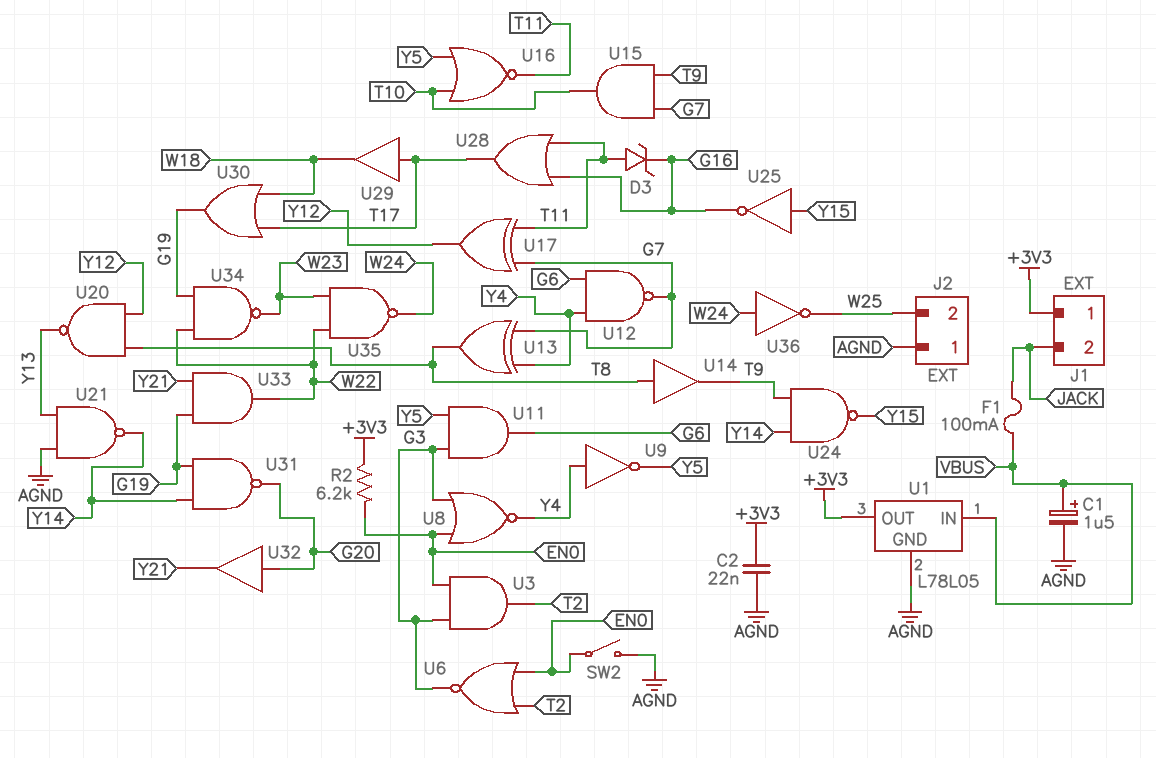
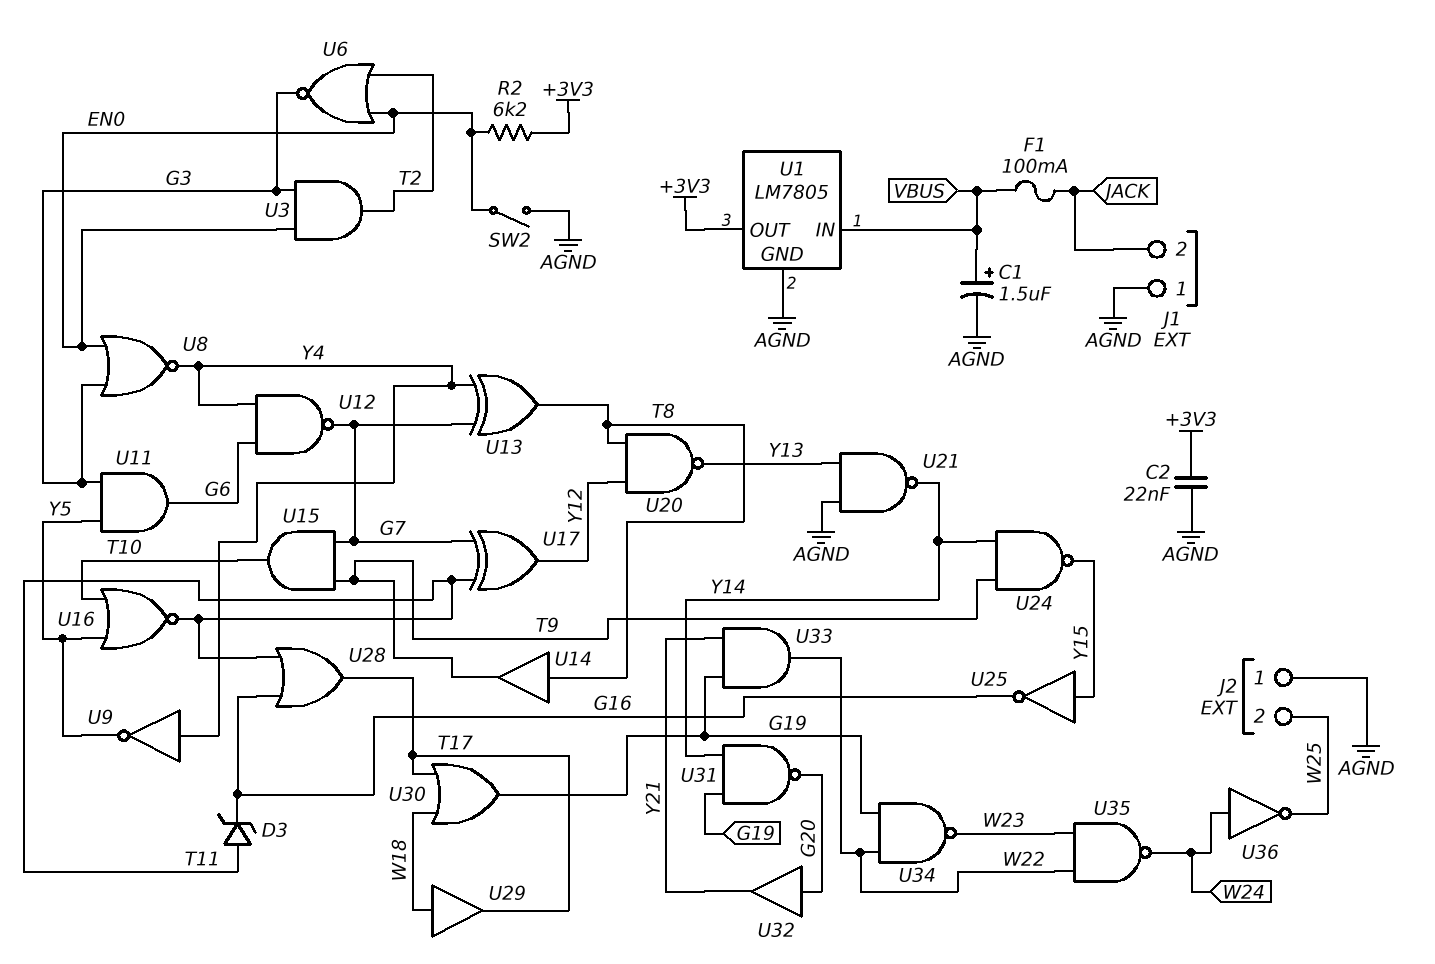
J1 pin 1: +3V3 -> AGND
U1: L78L05 -> LM7805
U29: buffer (in T17, out W18) -> buffer (in W18, out T17)

